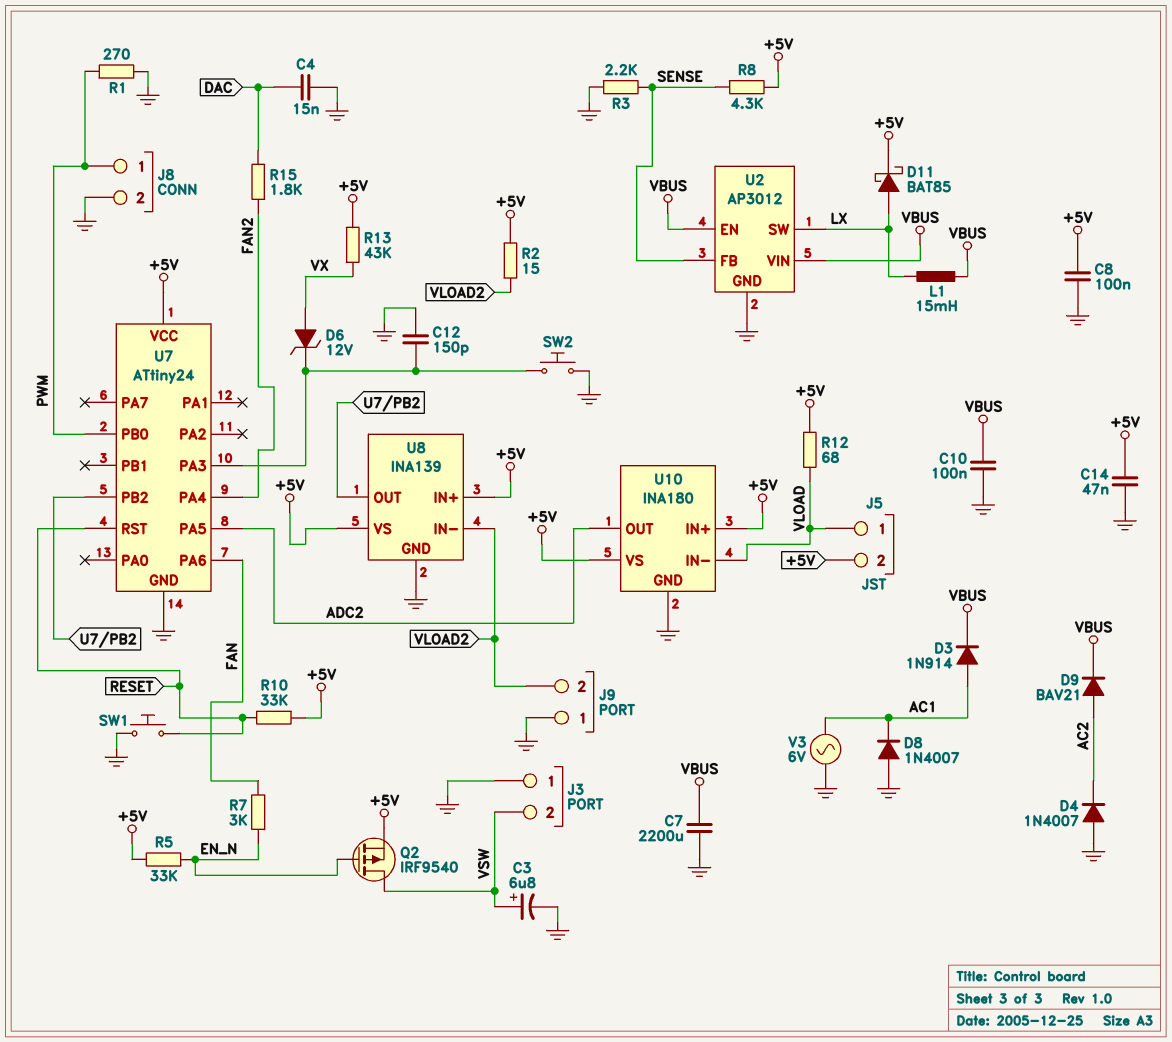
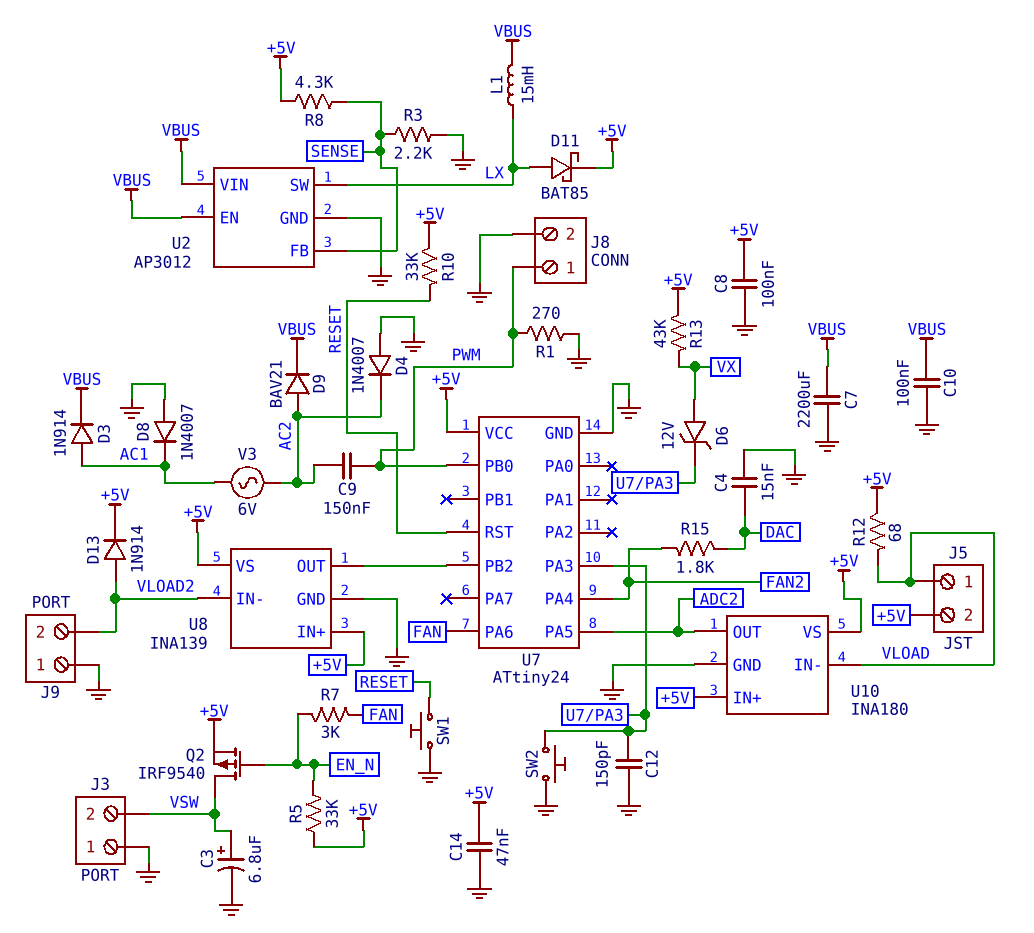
C9: none -> 150nF (AC2, PWM)
D13: none -> diode 1N914 (A VLOAD2, K +5V)
R2: 15 (+5V, VLOAD2) -> none
V3: AC 6V (AC1, GND) -> AC 6V (AC1, AC2)

